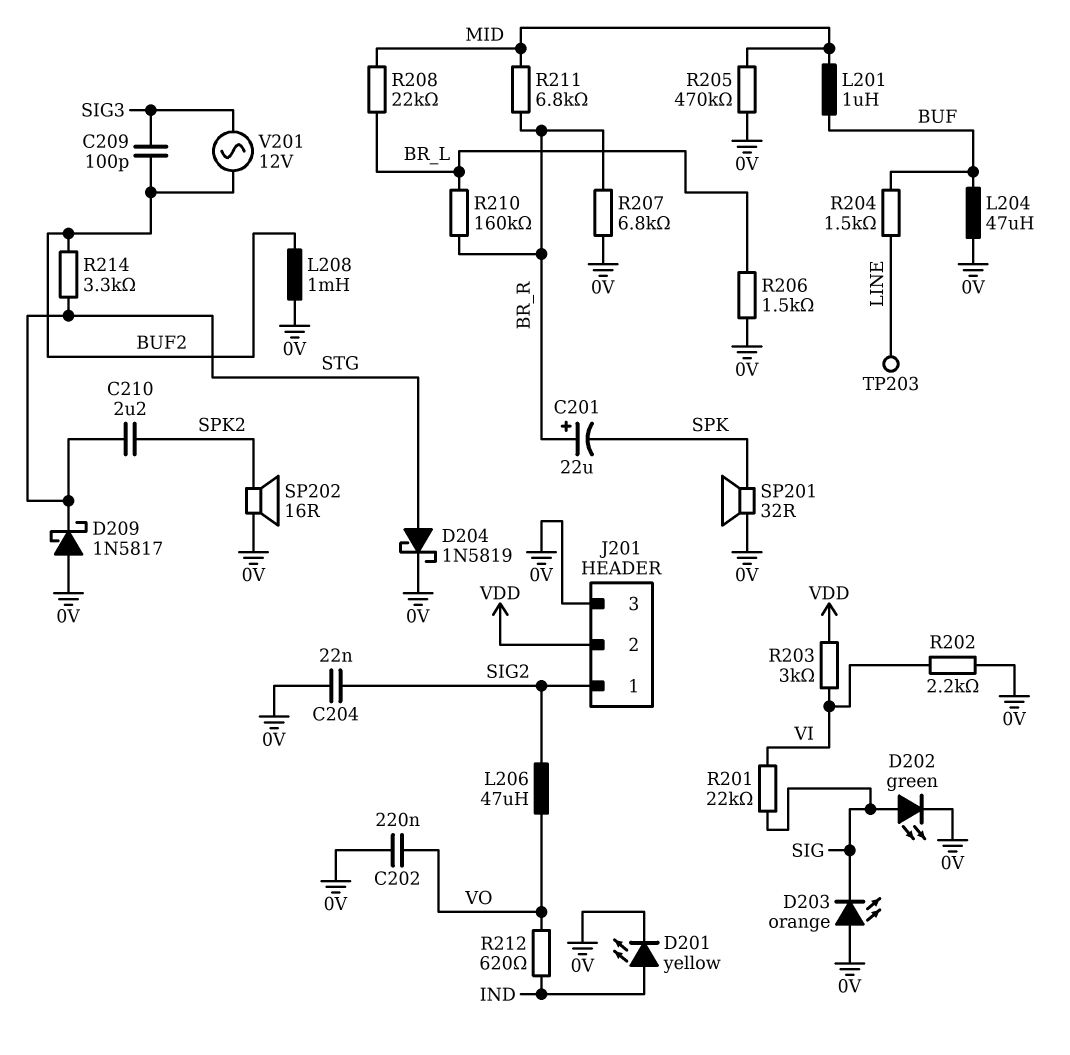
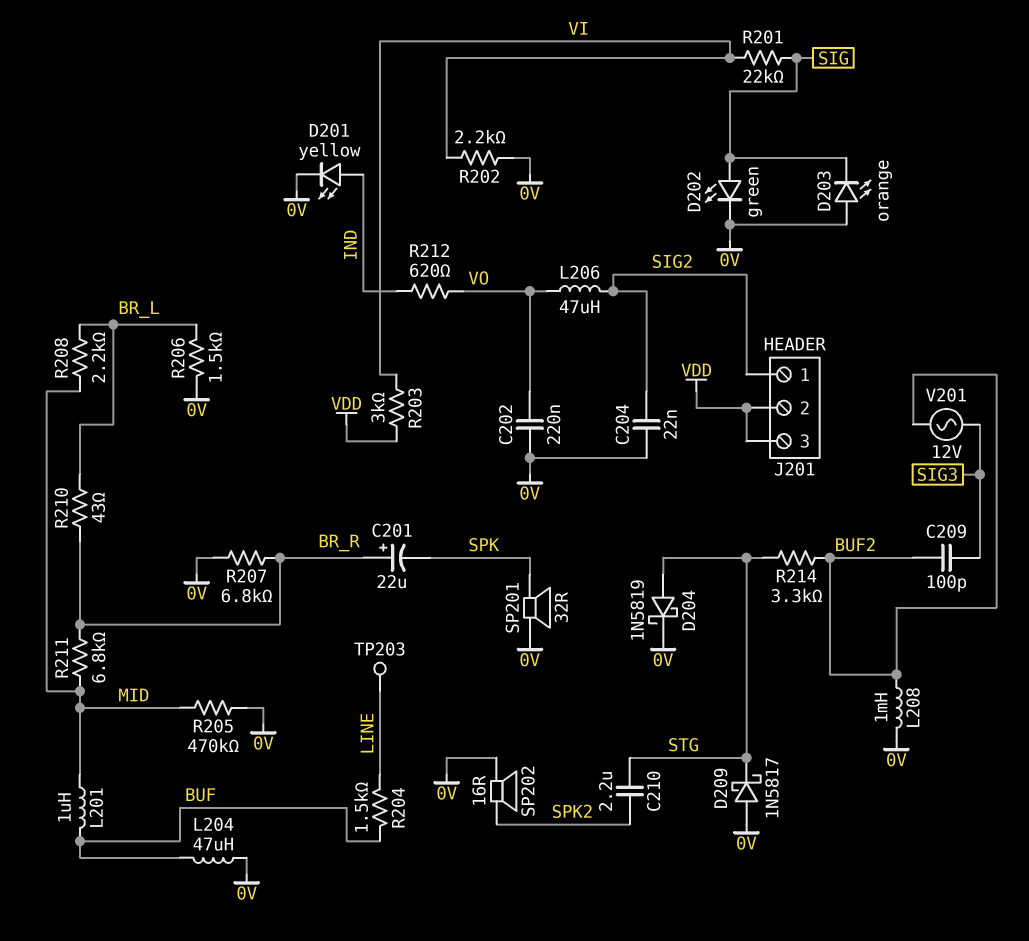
J201 pin 3: 0V -> VDD
R208: 22k (BR_L, MID) -> 2.2k (BR_L, MID)
R210: 160k (BR_L, BR_R) -> 43 (BR_L, BR_R)

